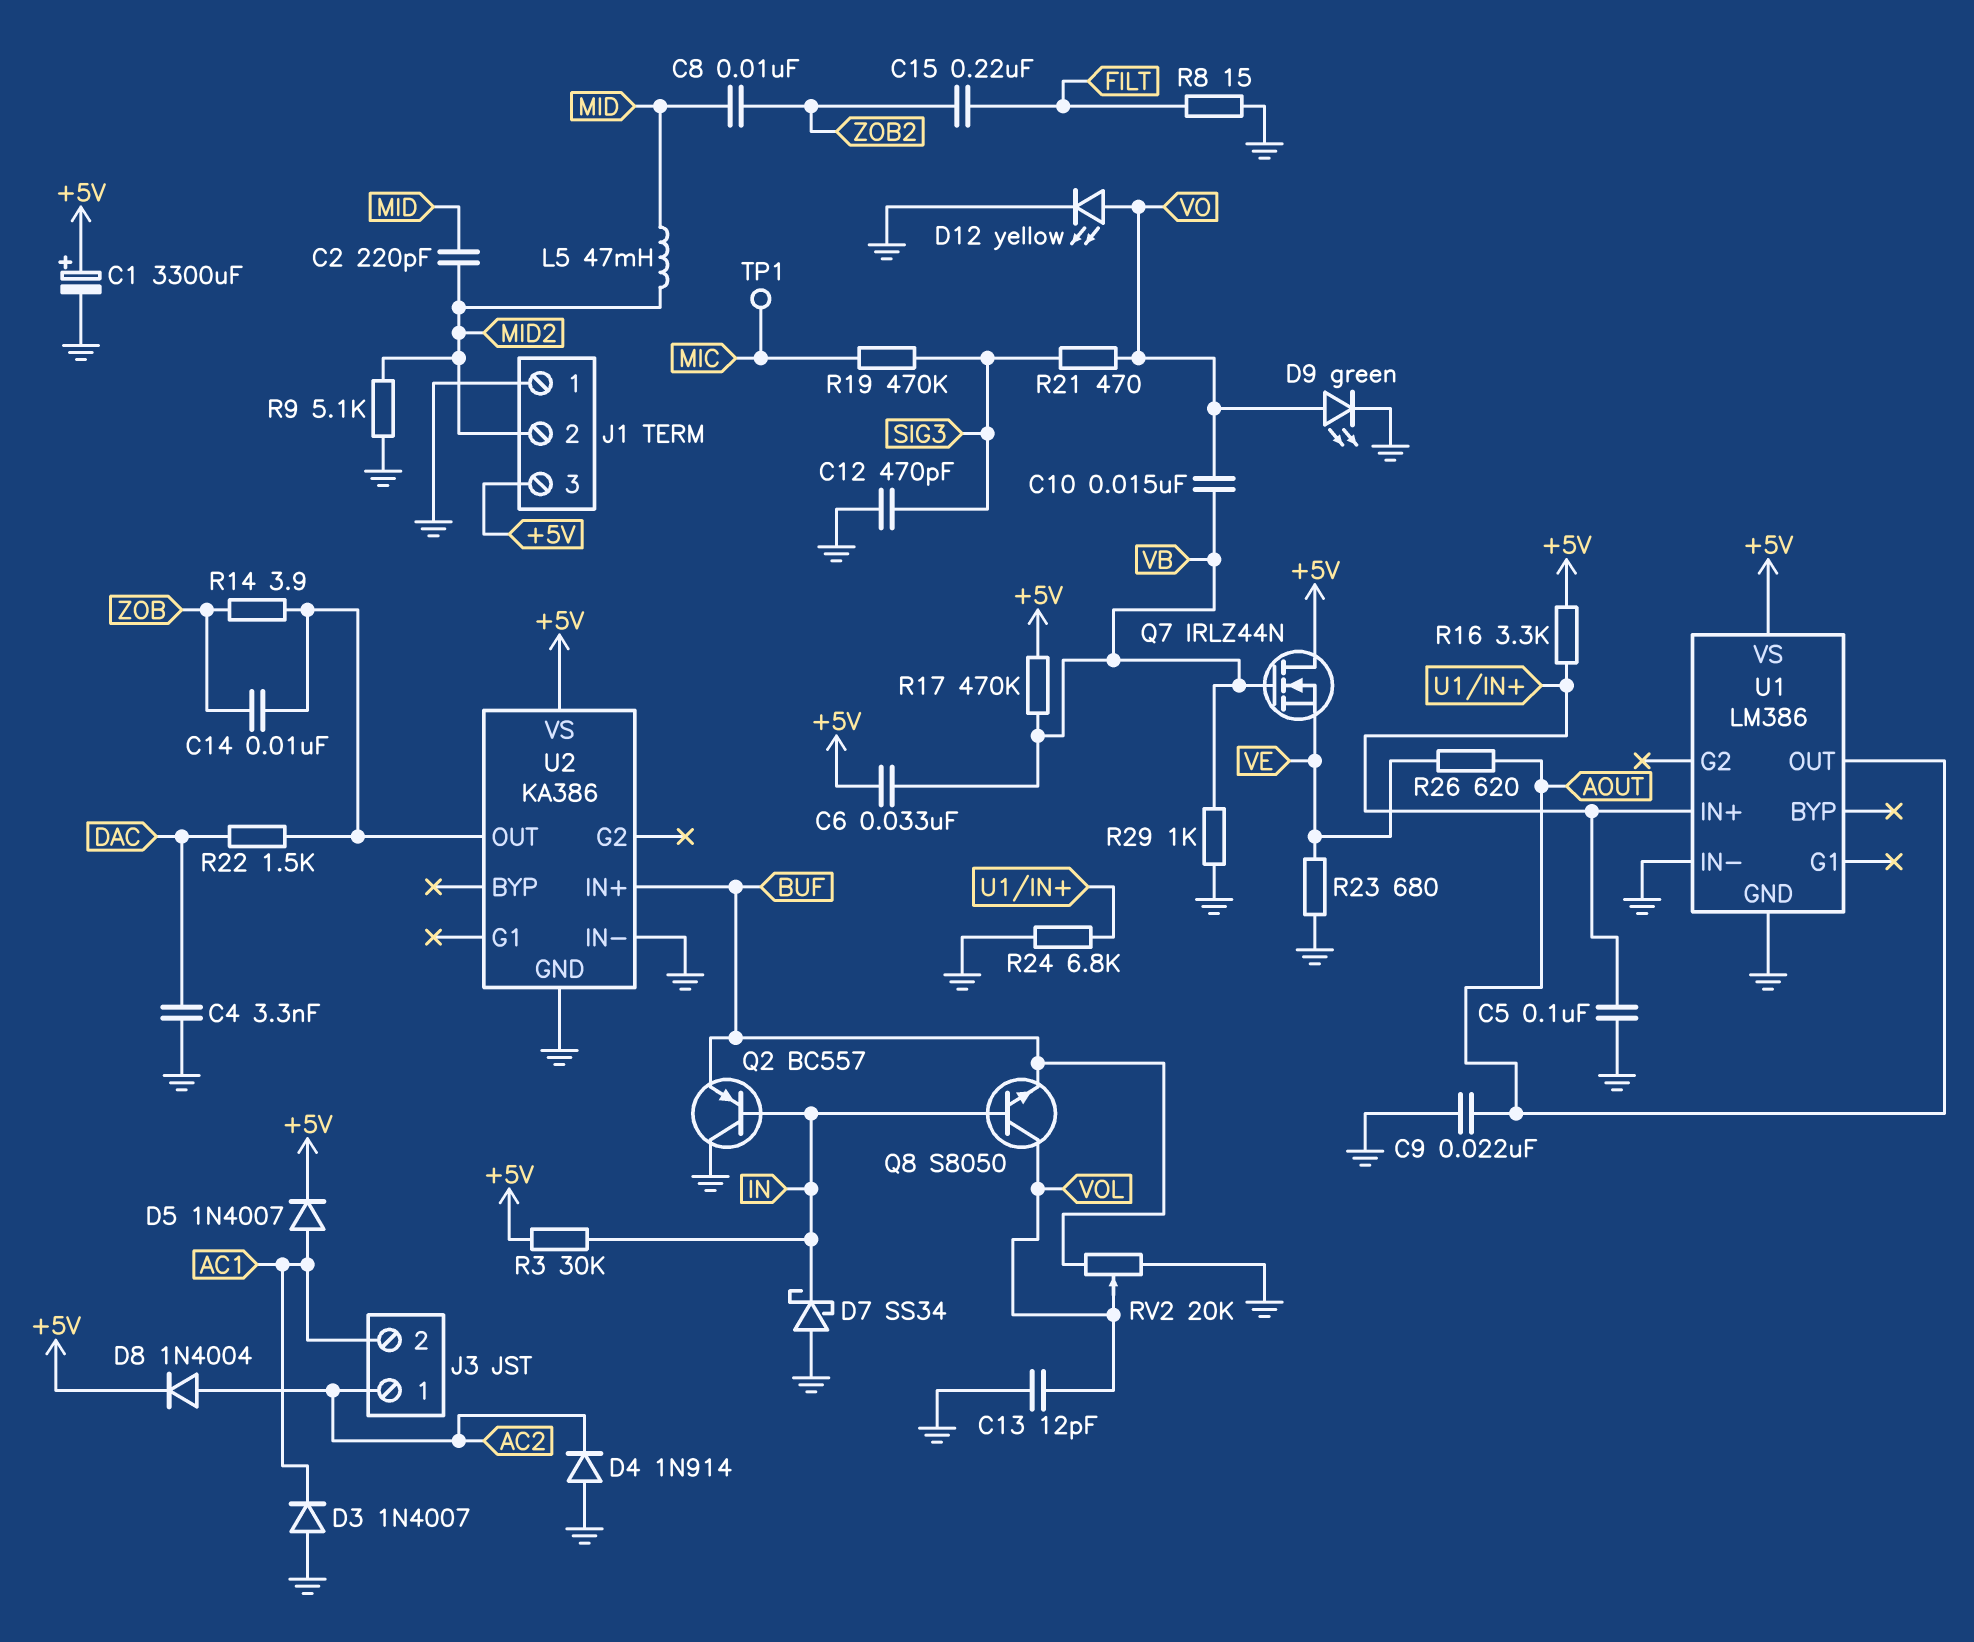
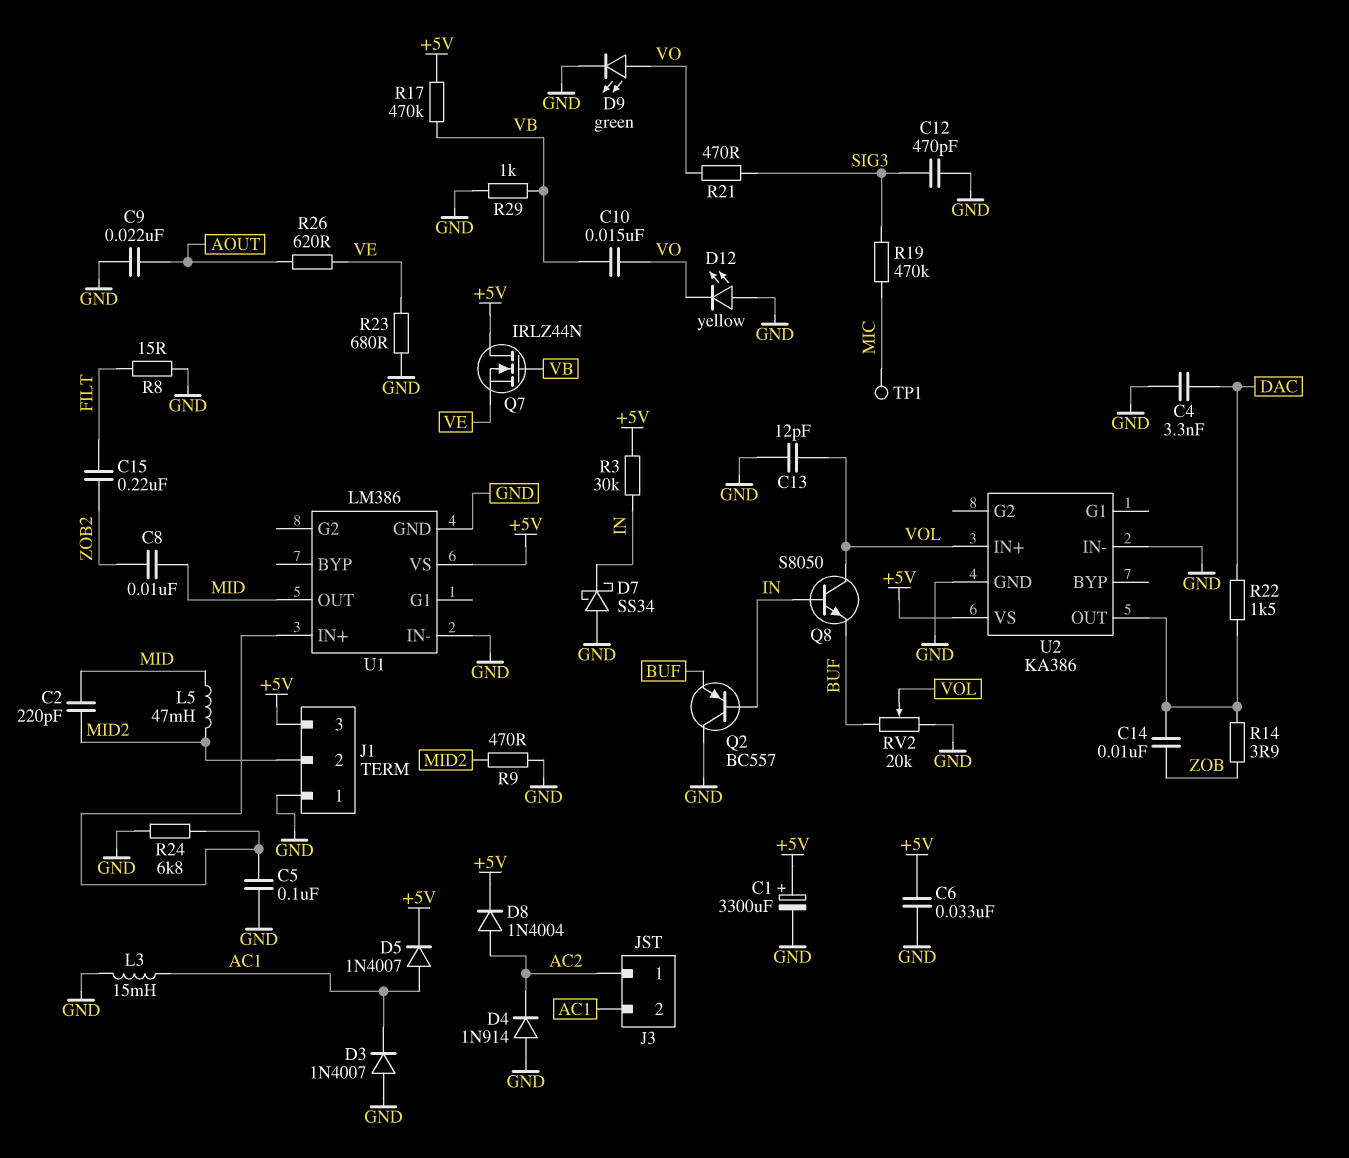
C6: 33nF (+5V, VB) -> 33nF (+5V, GND)
D12: LED yellow (A VO, K GND) -> LED yellow (A GND, K VO)
L3: none -> 15mH (AC1, GND)
R9: 5.1k (GND, MID2) -> 470 (GND, MID2)
R16: 3.3k (+5V, U1/IN+) -> none
U1 pin OUT: AOUT -> MID
U2 pin IN+: BUF -> VOL

